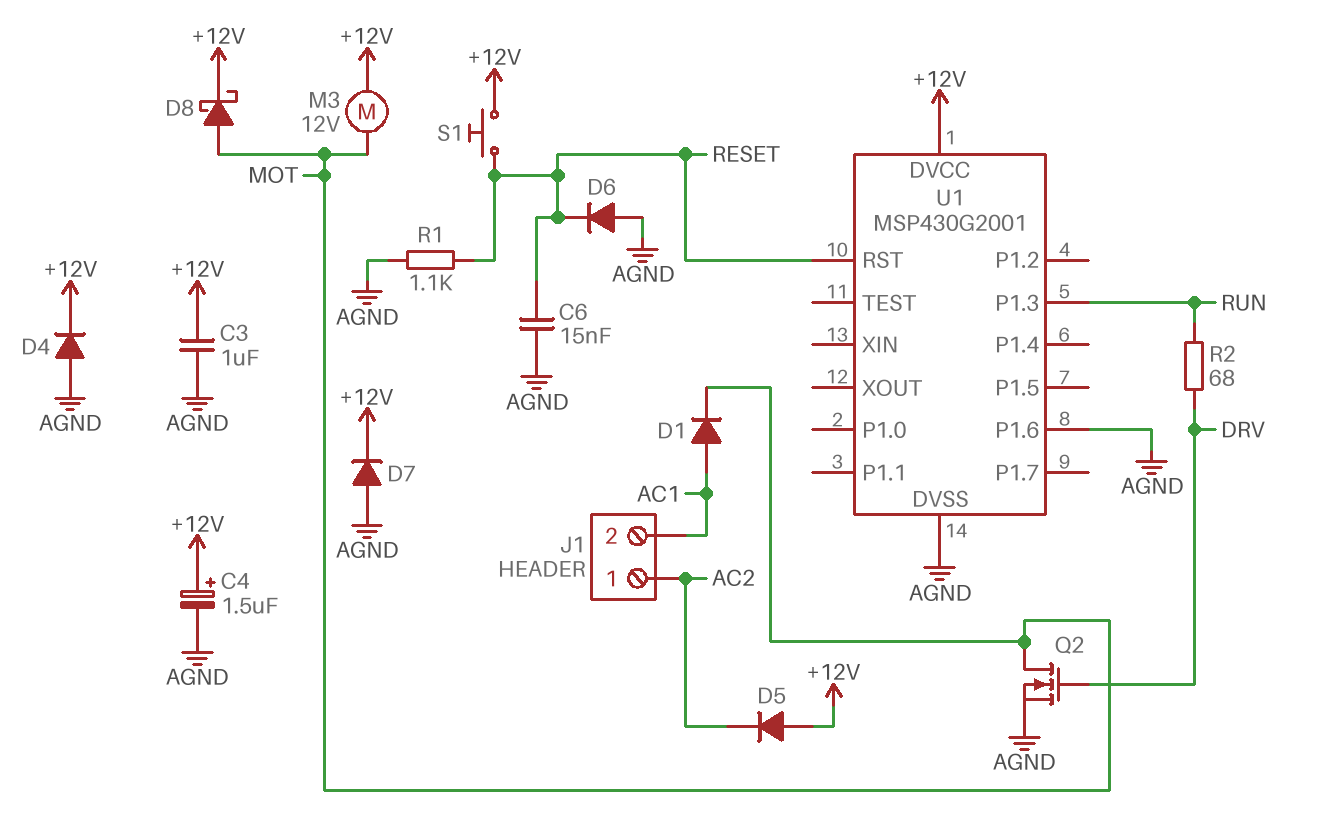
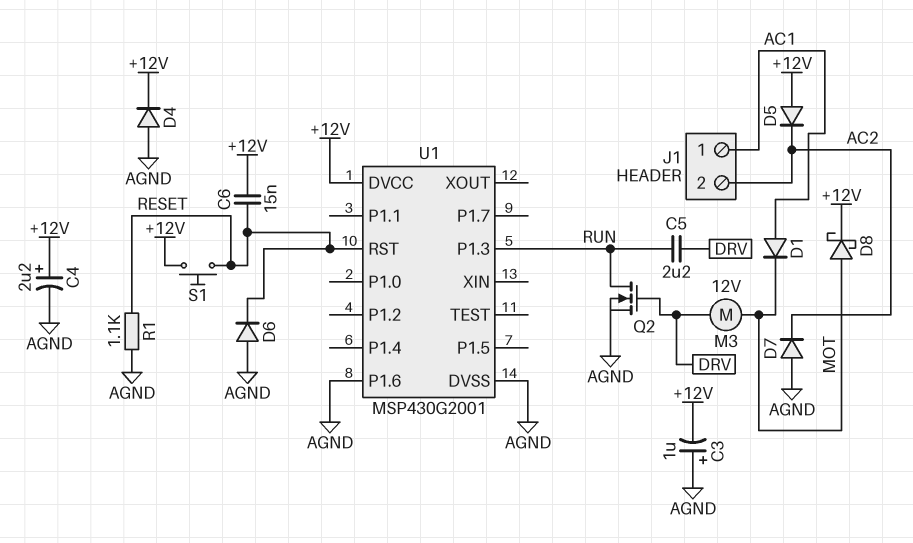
C3: 1uF (+12V, AGND) -> 1uF (plus AGND, minus +12V)
C4: 1.5uF (plus +12V, minus AGND) -> 2.2uF (plus +12V, minus AGND)
C5: none -> 2.2uF (DRV, RUN)
C6: 15nF (AGND, RESET) -> 15nF (+12V, RESET)
D7: diode (A AGND, K +12V) -> diode (A AGND, K AC2)
J1 pin 1: AC2 -> AC1
J1 pin 2: AC1 -> AC2
M3: motor 12V (+12V, MOT) -> motor 12V (DRV, MOT)
Q2: NMOS (G DRV, D MOT, S AGND) -> NMOS (G DRV, D RUN, S AGND)
R2: 68 (DRV, RUN) -> none

